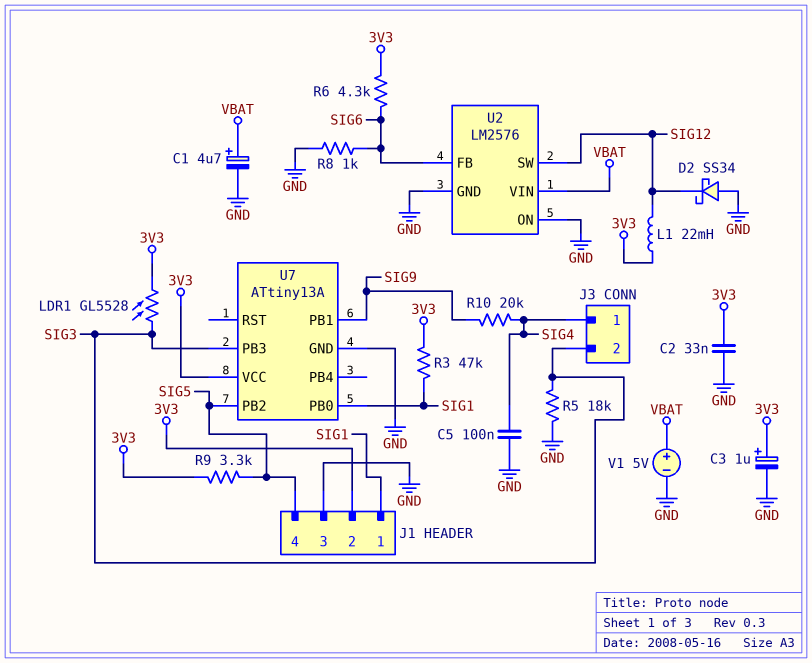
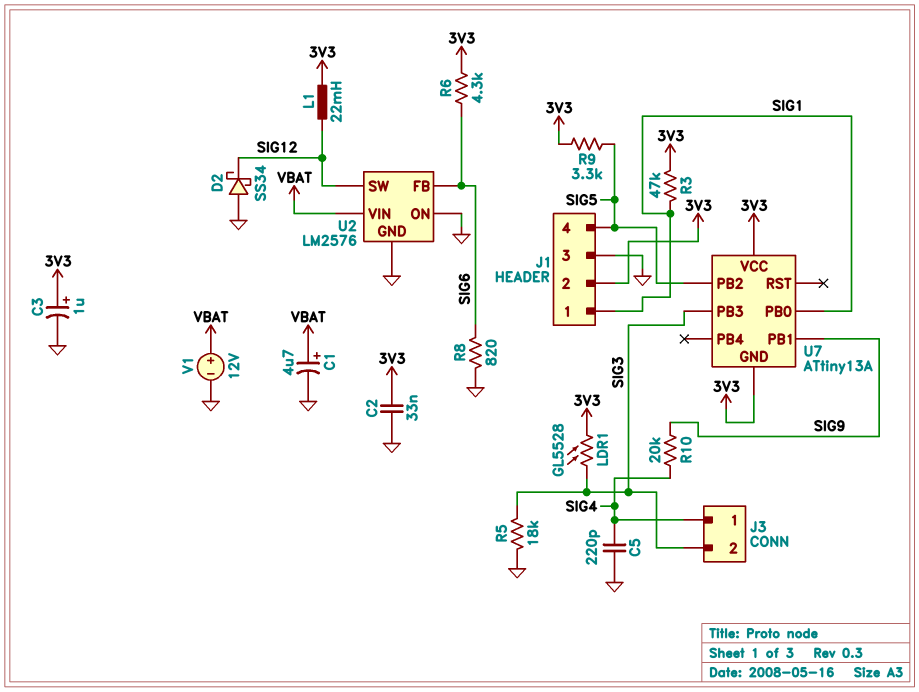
C5: 100nF (GND, SIG4) -> 220pF (GND, SIG4)
R8: 1k (GND, SIG6) -> 820 (GND, SIG6)
U7 pin GND: GND -> 3V3
V1: 5V (plus VBAT, minus GND) -> 12V (plus VBAT, minus GND)

